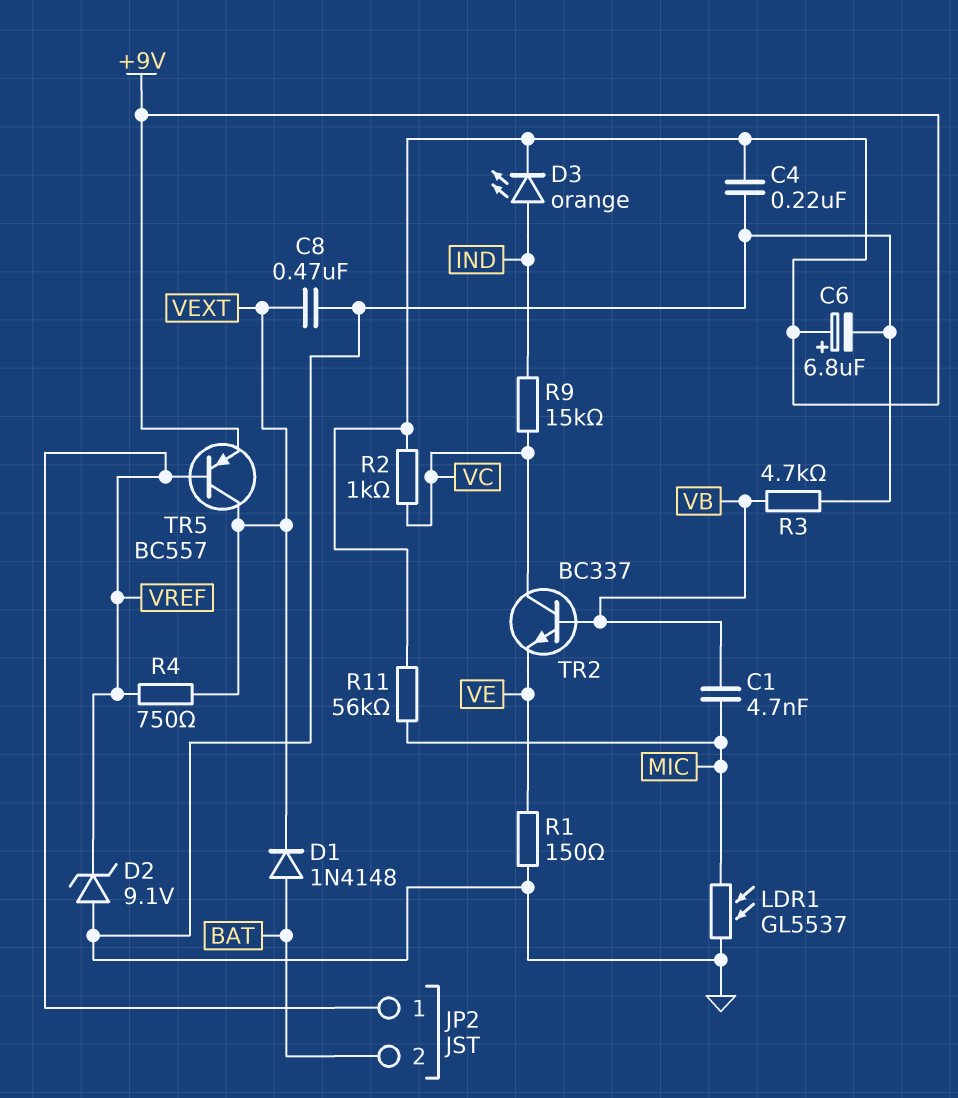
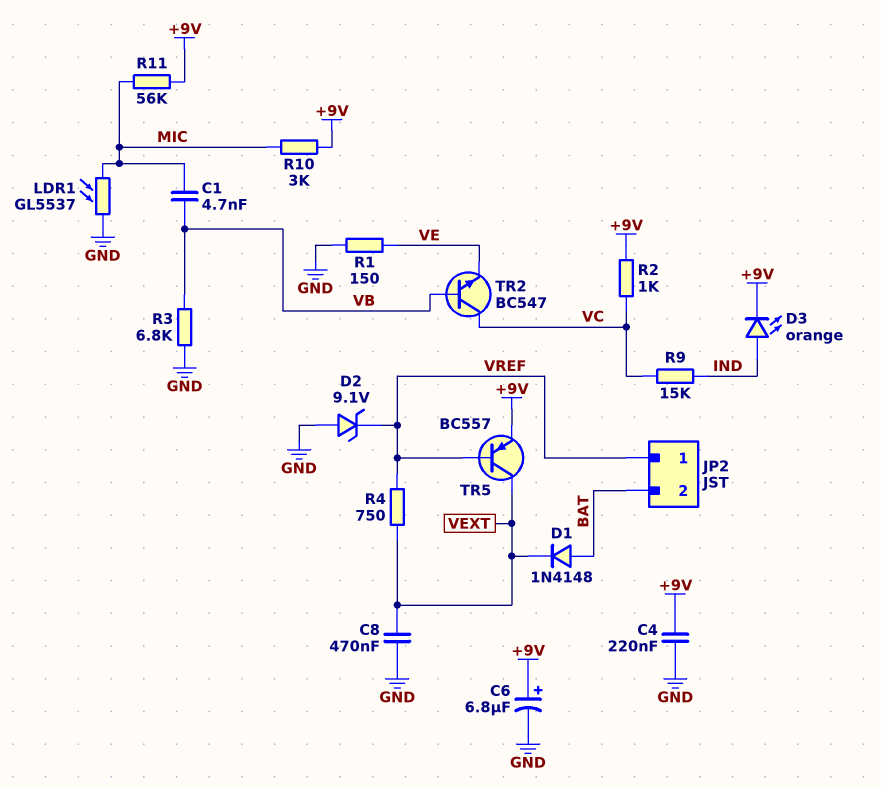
R3: 4.7k (GND, VB) -> 6.8k (GND, VB)
R10: none -> 3k (+9V, MIC)
TR2: NPN BC337 (B VB, C VC, E VE) -> NPN BC547 (B VB, C VC, E VE)

